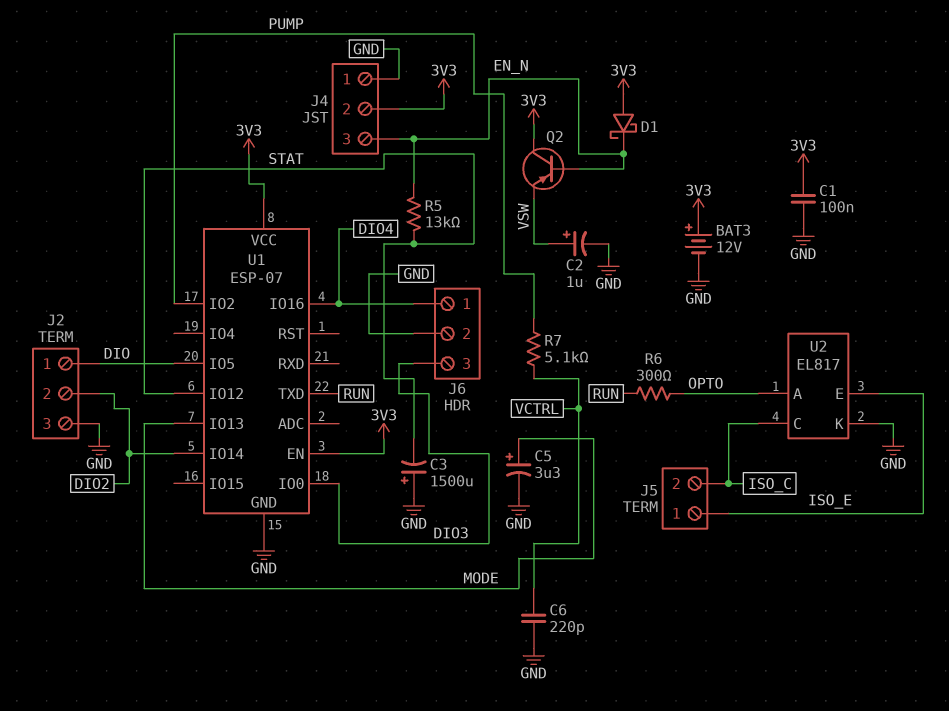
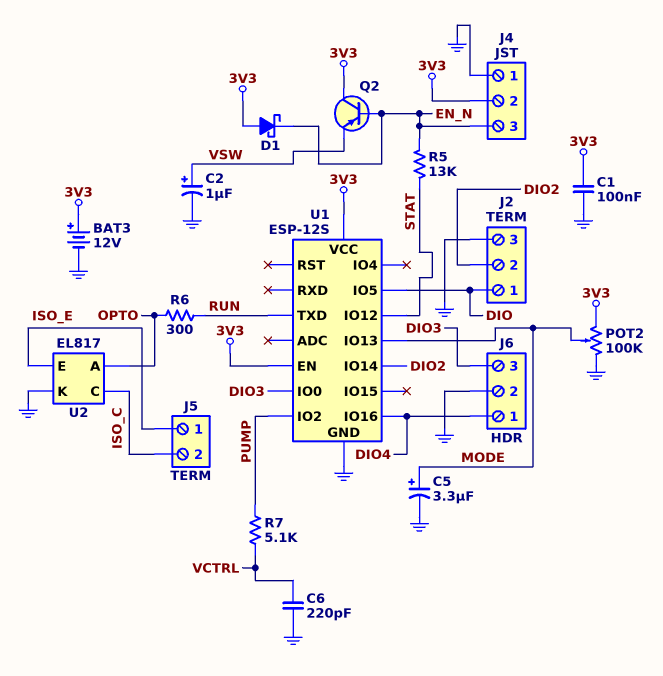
C3: 1500uF (plus GND, minus STAT) -> none
POT2: none -> 100k (3V3, GND, wiper MODE)
U1: ESP-07 -> ESP-12S

